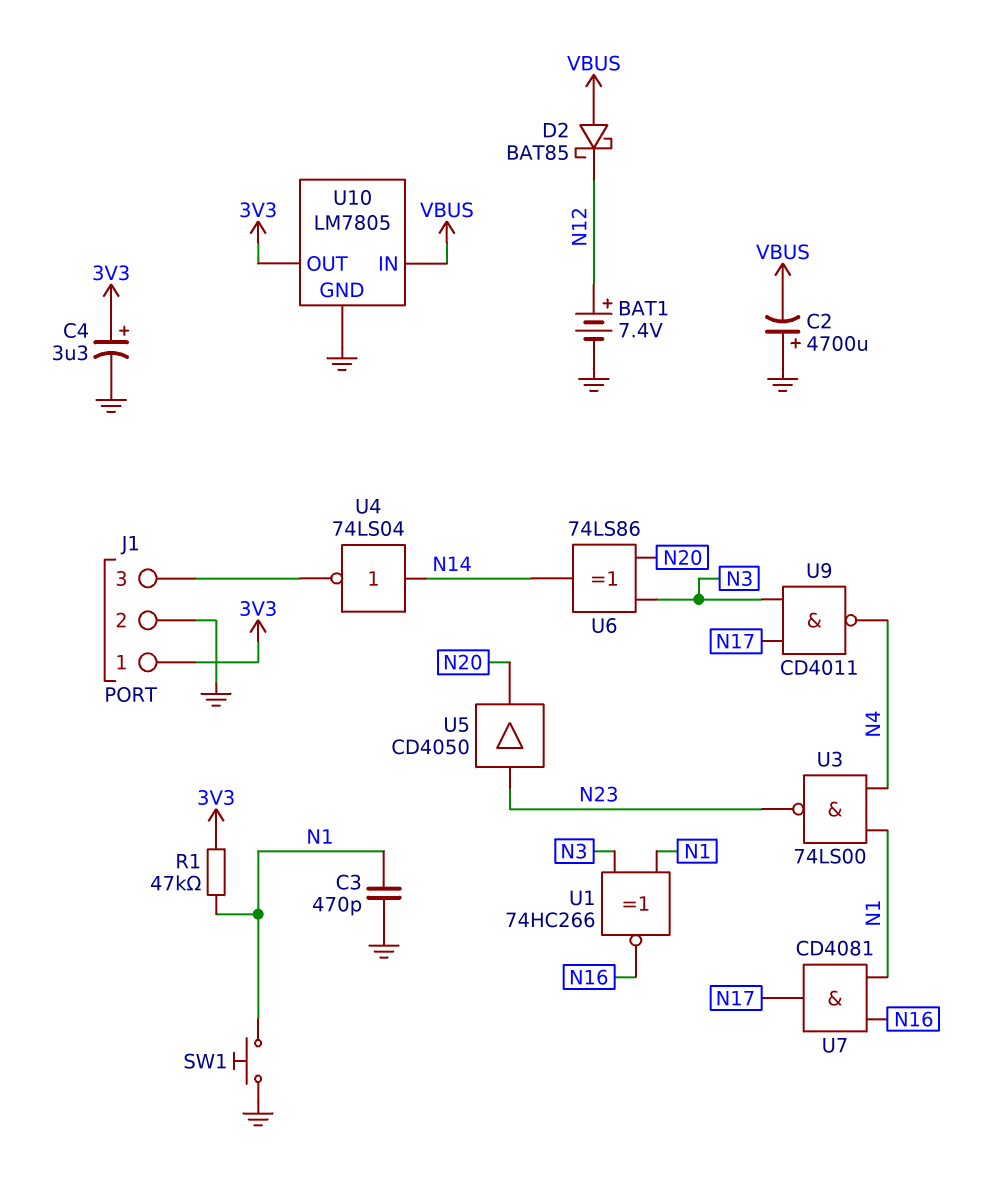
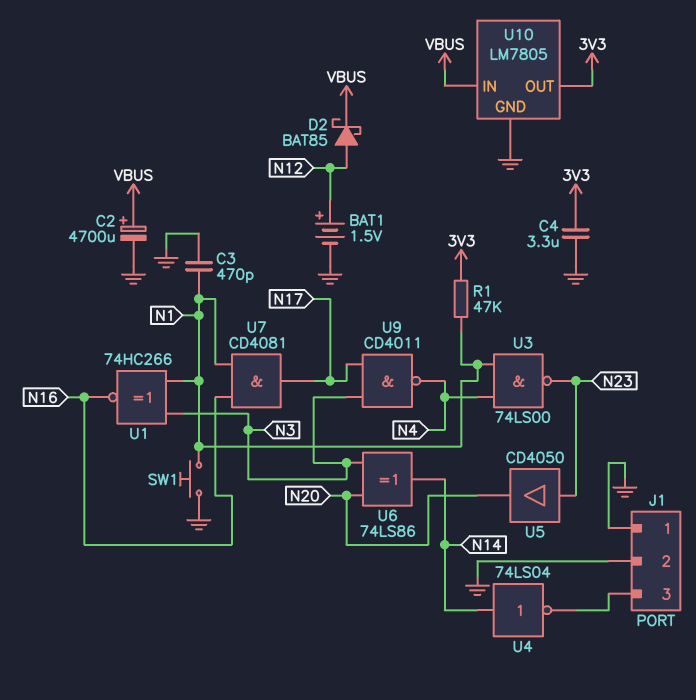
BAT1: 7.4V (plus N12, minus GND) -> 1.5V (plus N12, minus GND)
C2: 4700uF (plus GND, minus VBUS) -> 4700uF (plus VBUS, minus GND)
C4: 3.3uF (plus 3V3, minus GND) -> 3.3uF (3V3, GND)
D2: schottky BAT85 (A VBUS, K N12) -> schottky BAT85 (A N12, K VBUS)
J1 pin 1: 3V3 -> GND

